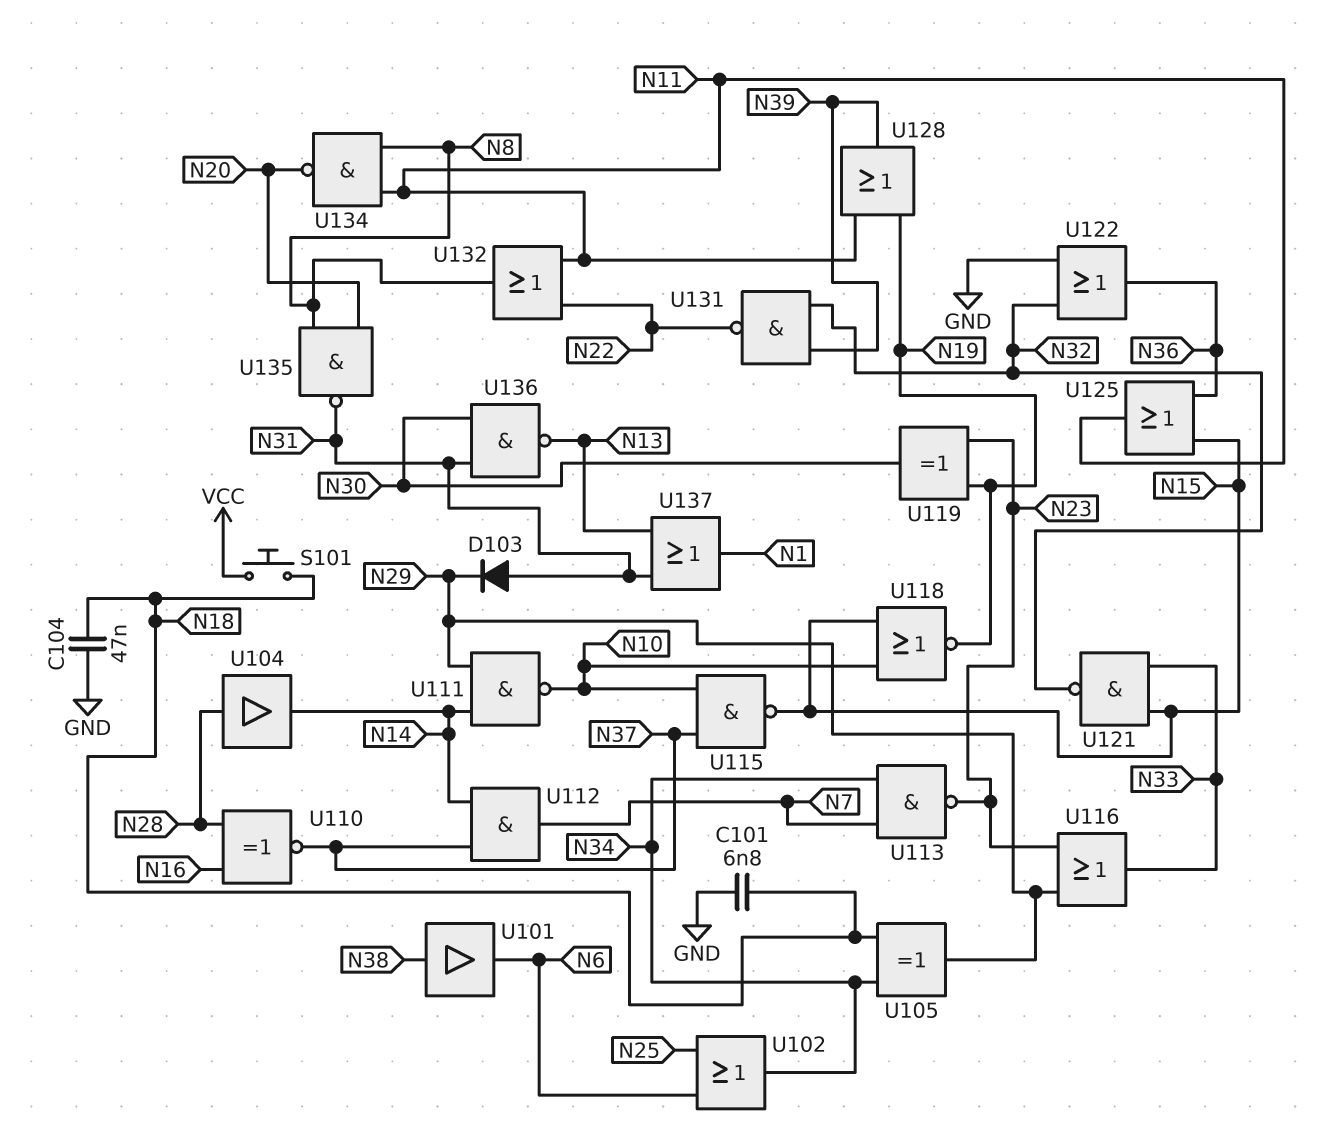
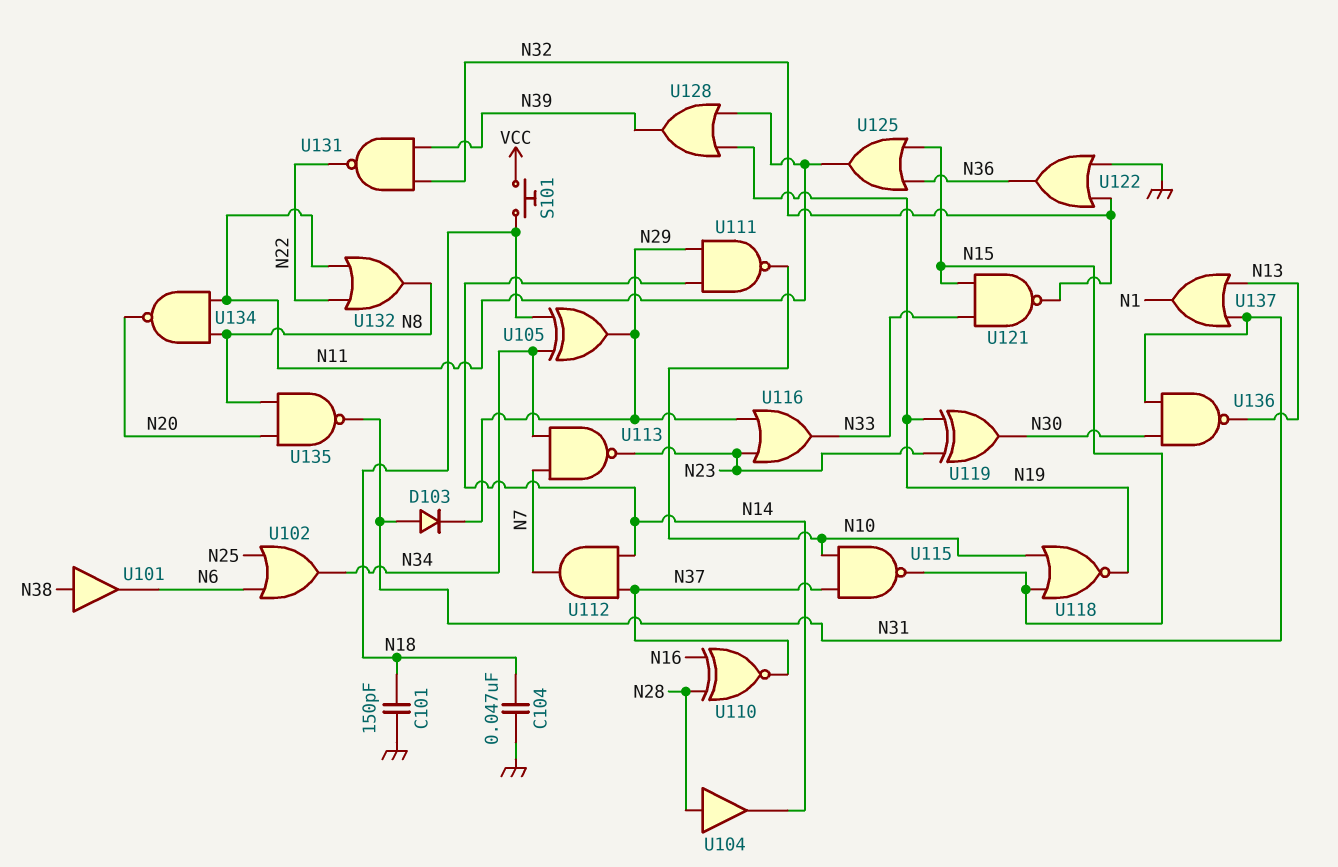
C101: 6.8nF (GND, N18) -> 150pF (GND, N18)

